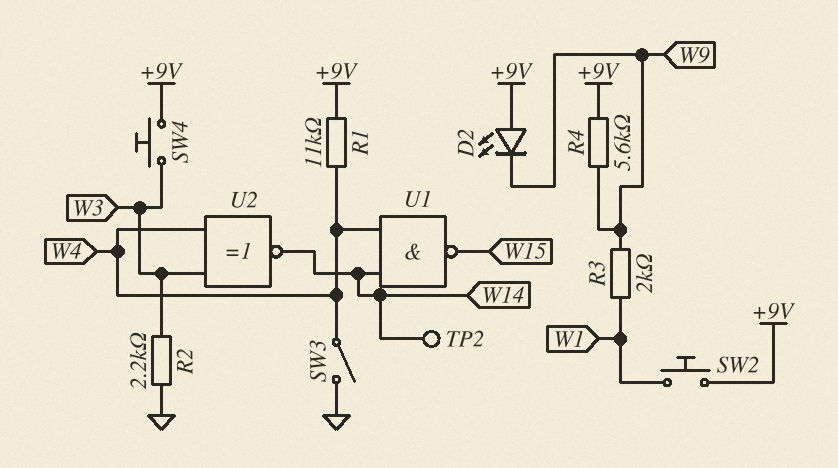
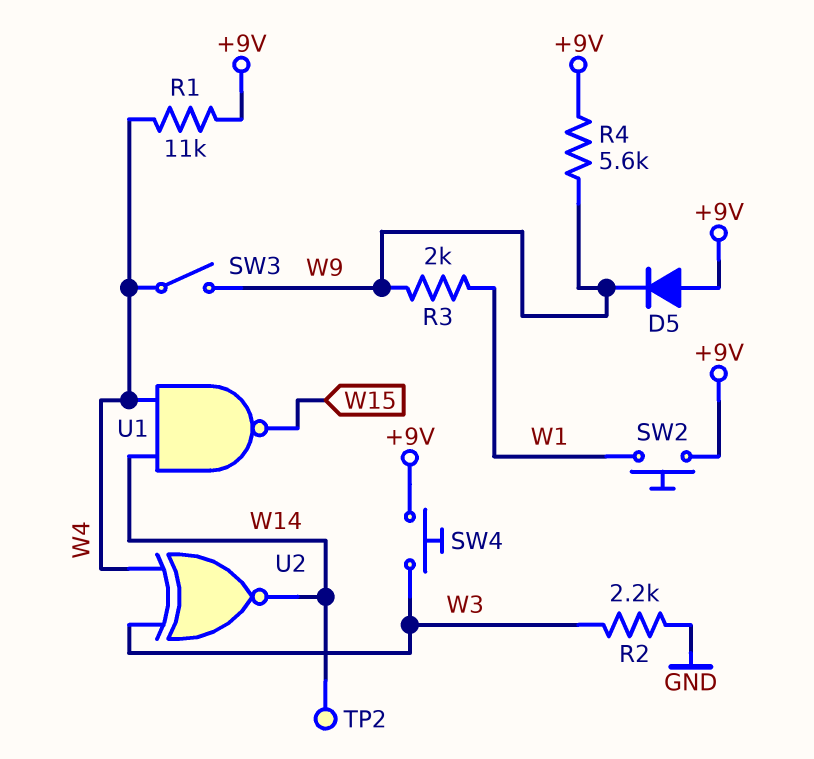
D2: LED (A +9V, K W9) -> none
D5: none -> diode (A +9V, K W9)
SW3: switch (GND, W4) -> switch (W4, W9)

